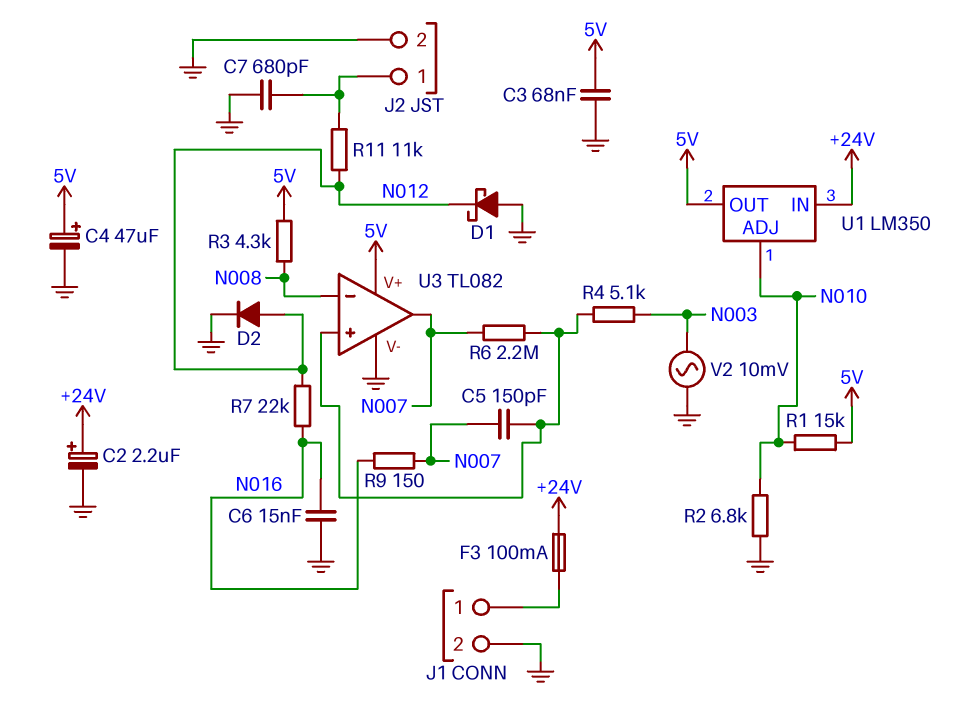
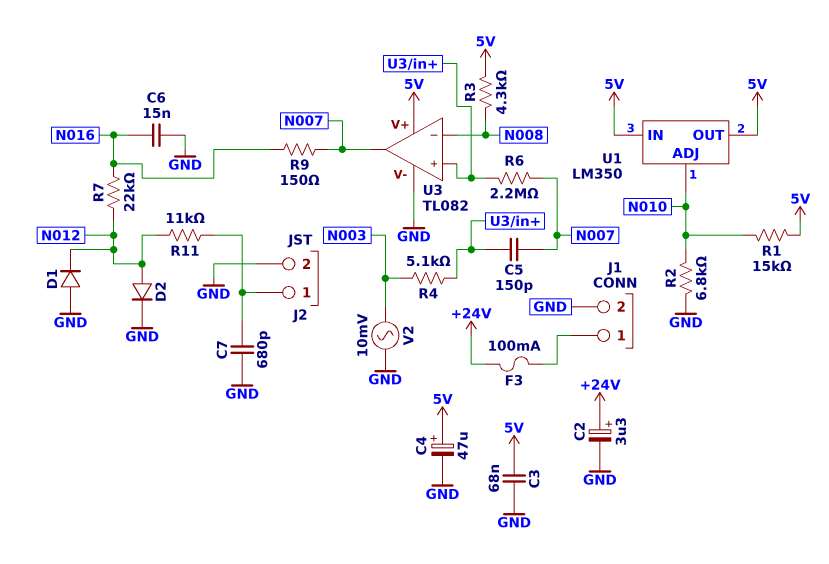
C2: 2.2uF (plus +24V, minus GND) -> 3.3uF (plus +24V, minus GND)
D1: schottky (A GND, K N012) -> diode (A GND, K N012)
U1 pin IN: +24V -> 5V

